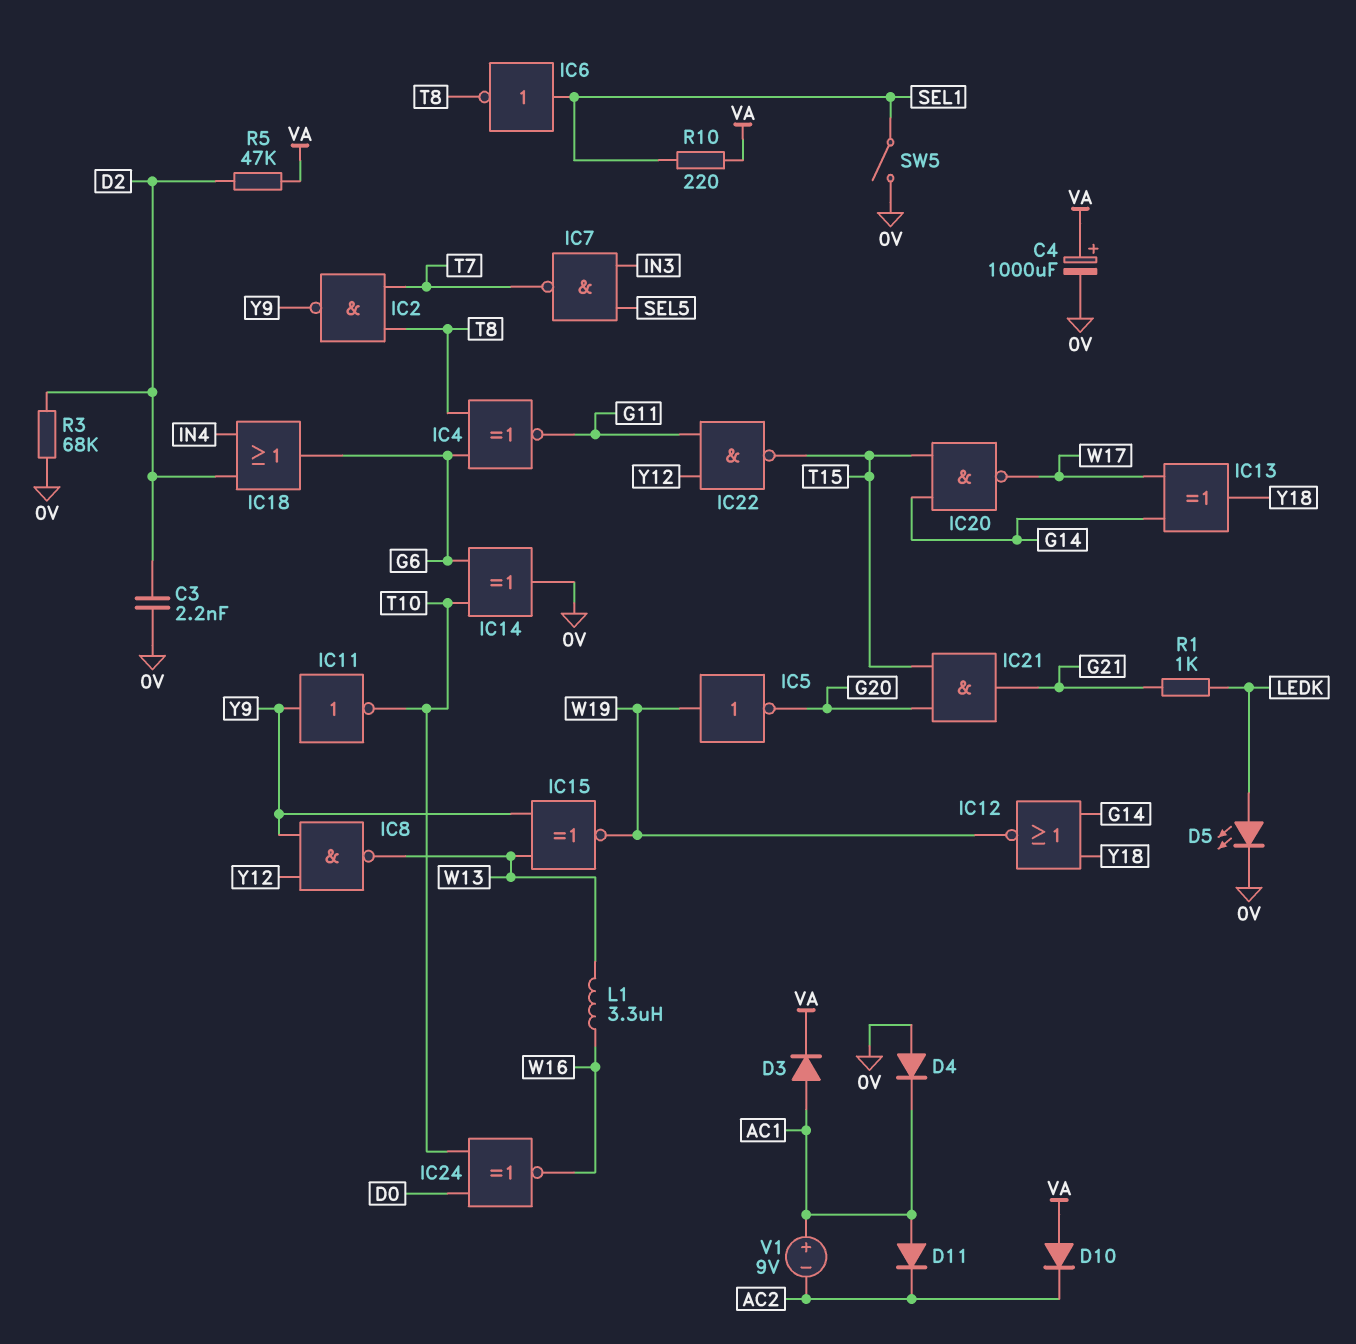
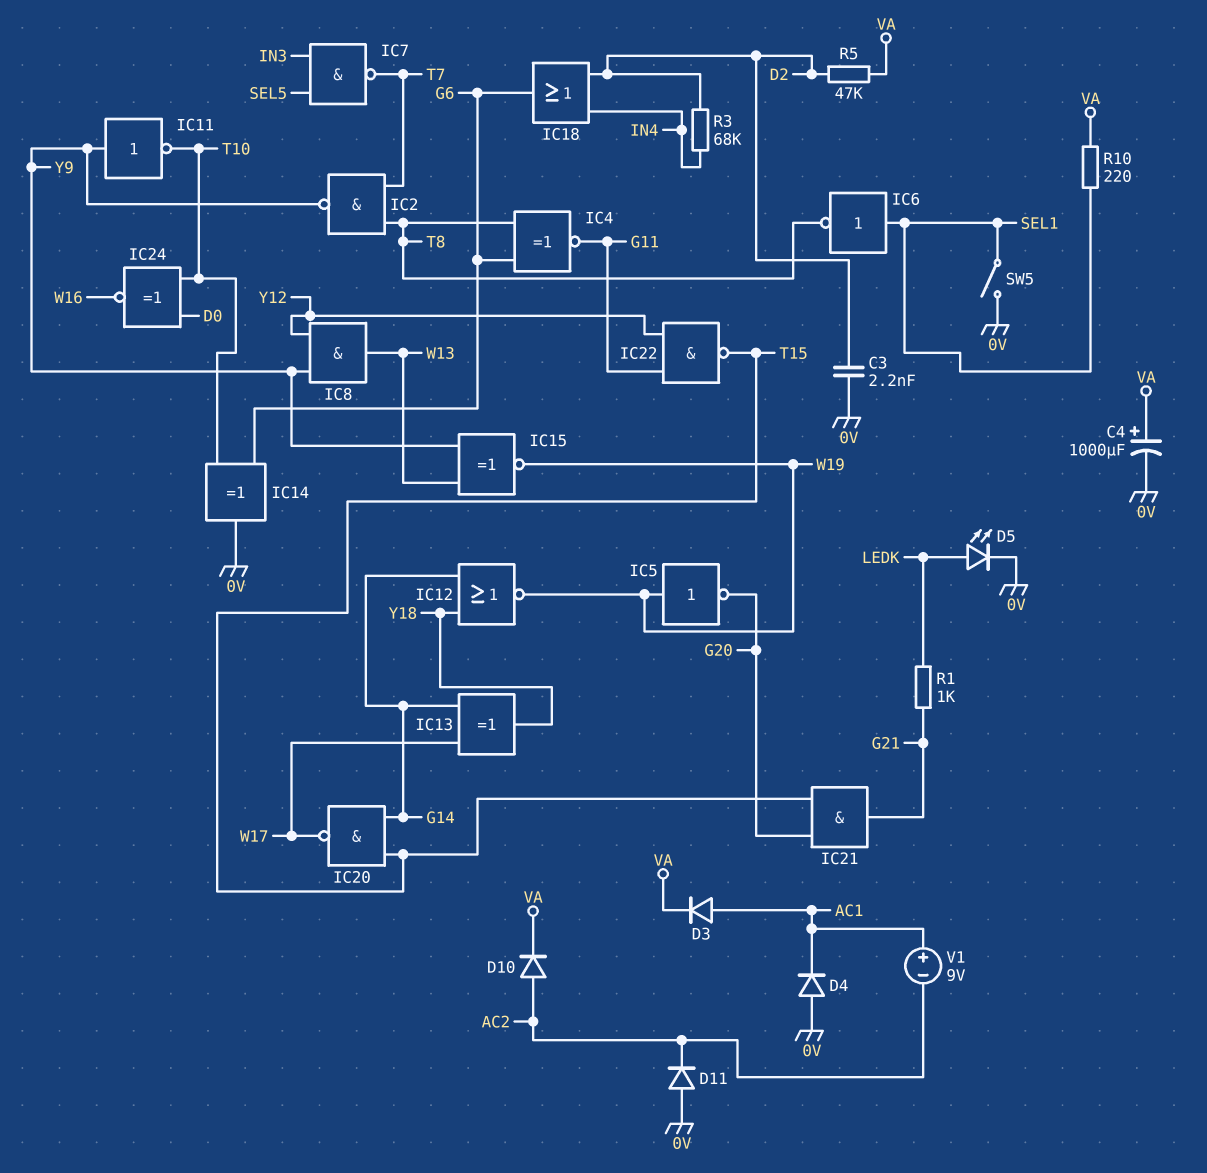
D10: diode (A VA, K AC2) -> diode (A AC2, K VA)
D11: diode (A AC1, K AC2) -> diode (A 0V, K AC2)
IC8: NAND (in Y9, in Y12, out W13) -> AND (in Y9, in Y12, out W13)
L1: 3.3uH (W13, W16) -> none
R3: 68k (0V, D2) -> 68k (D2, IN4)

